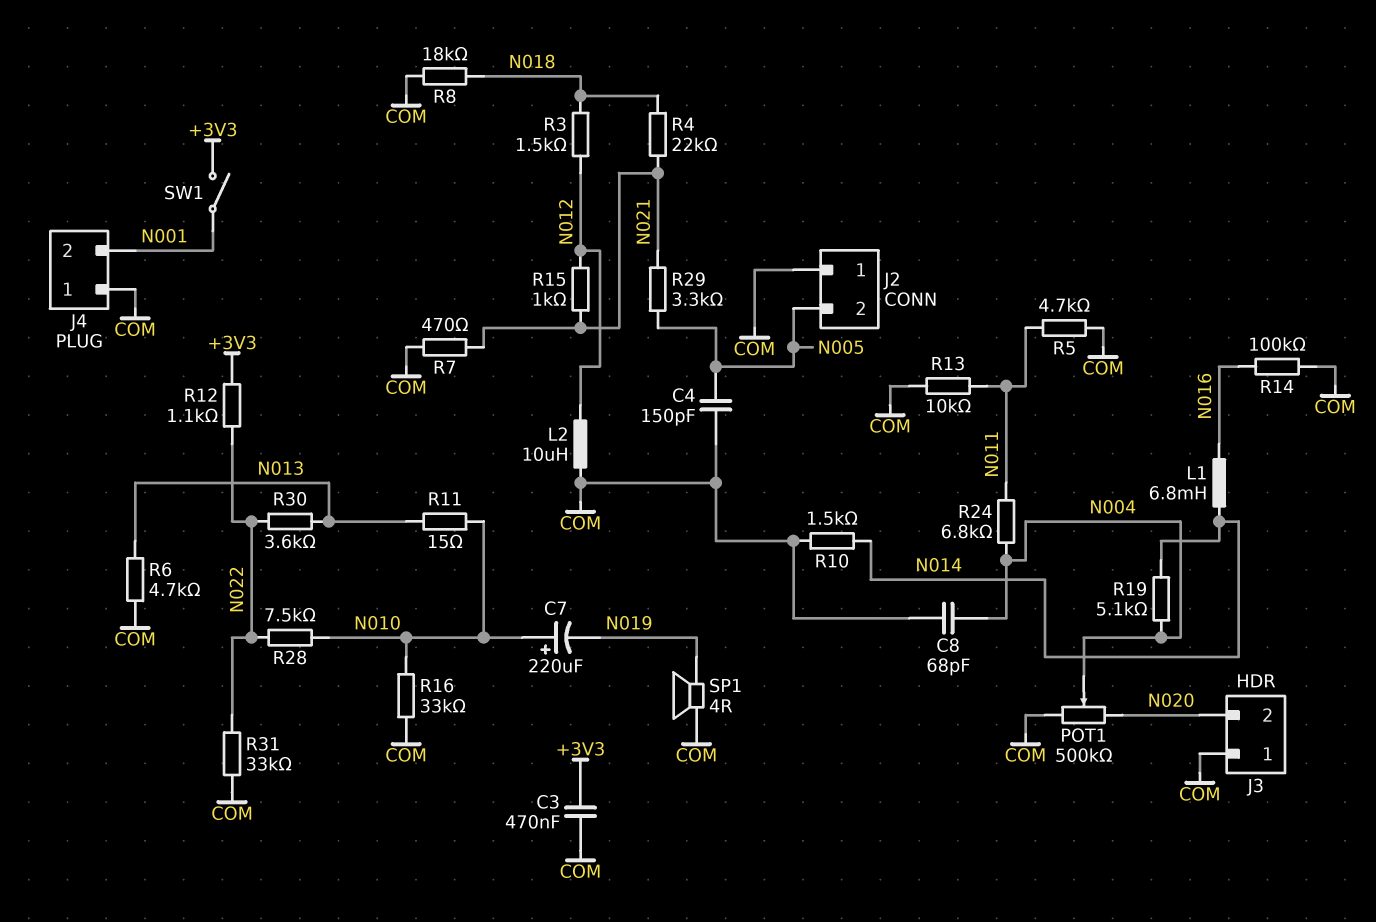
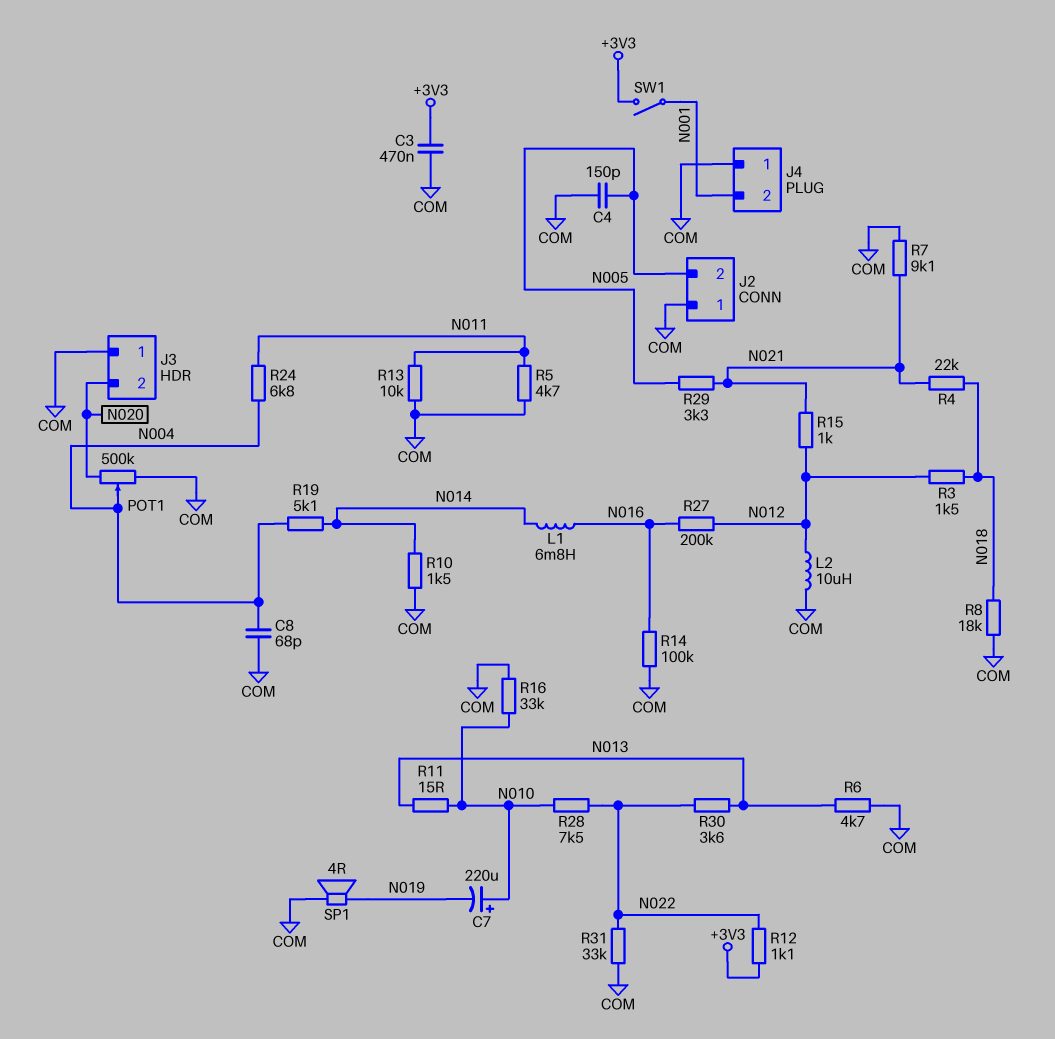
R7: 470 (COM, N021) -> 9.1k (COM, N021)
R27: none -> 200k (N012, N016)

